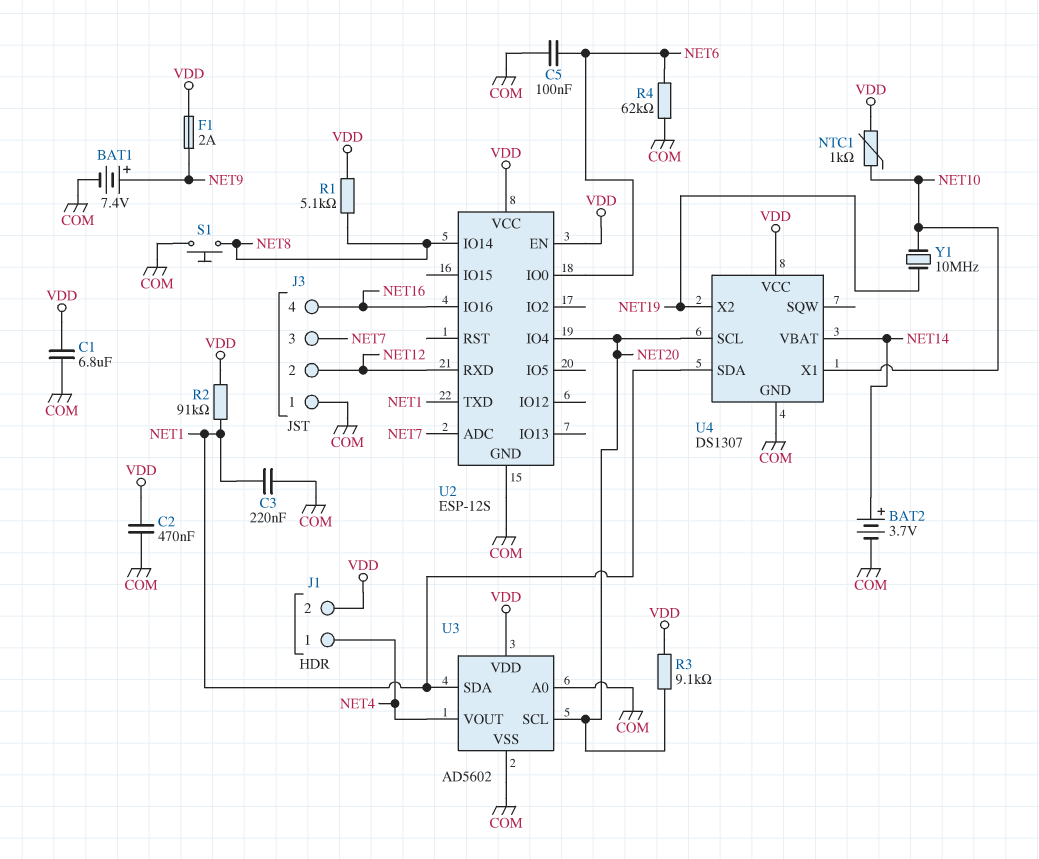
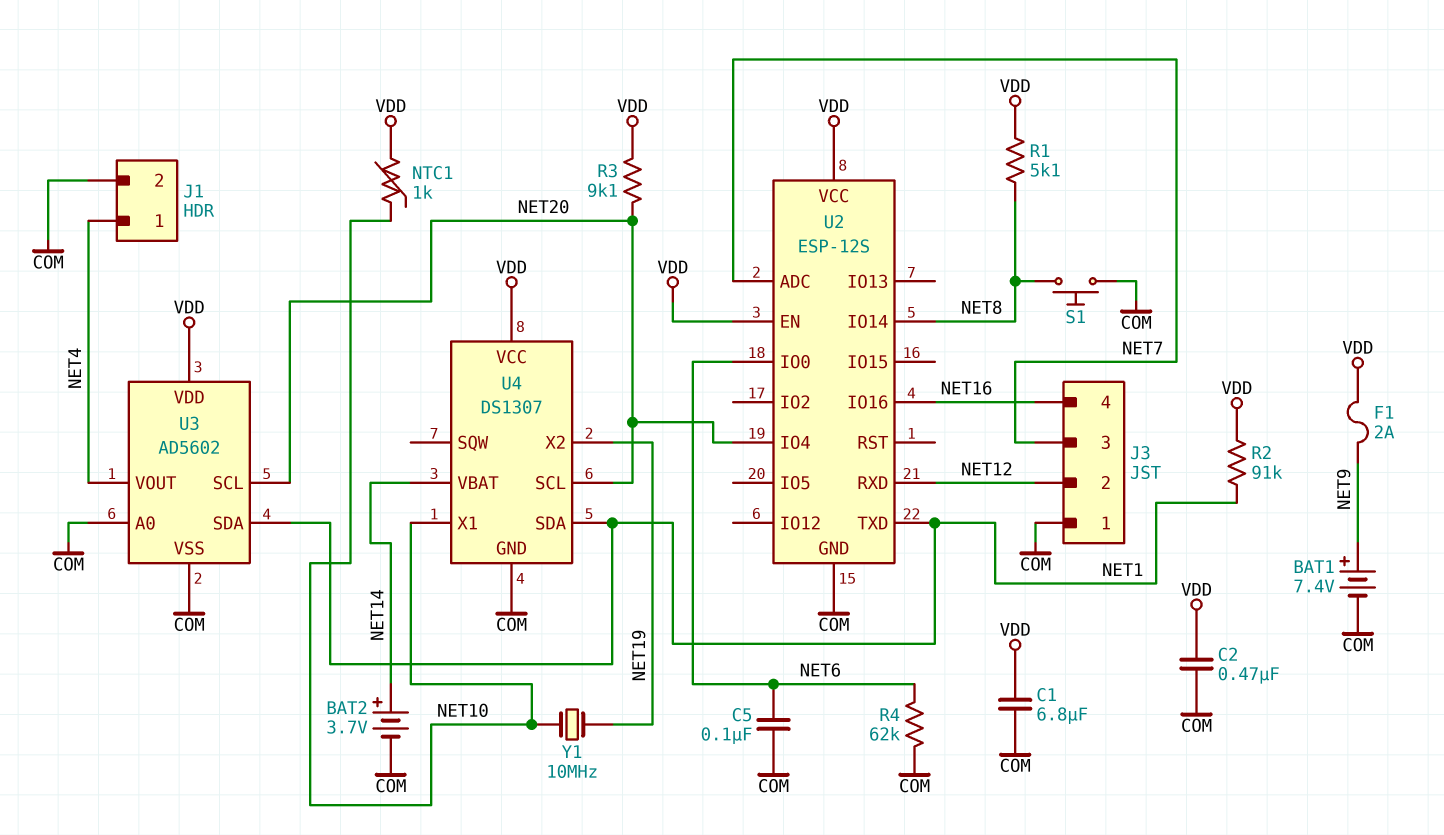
C3: 220nF (COM, NET1) -> none
J1 pin 2: VDD -> COM

